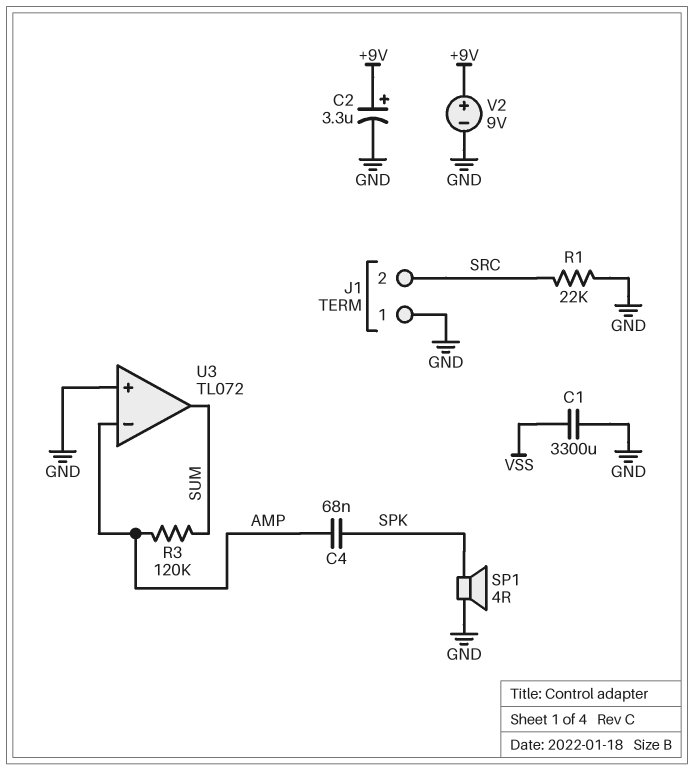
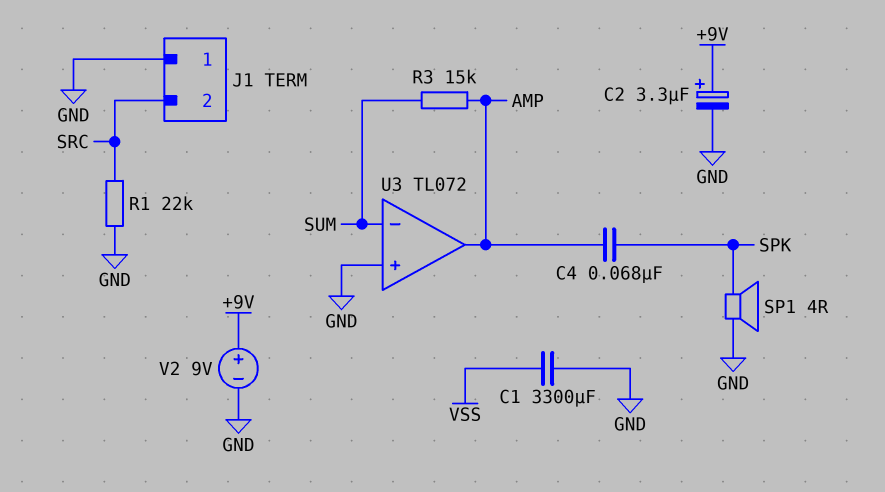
R3: 120k (AMP, SUM) -> 15k (AMP, SUM)
U3 pin in-: AMP -> SUM
U3 pin out: SUM -> AMP

